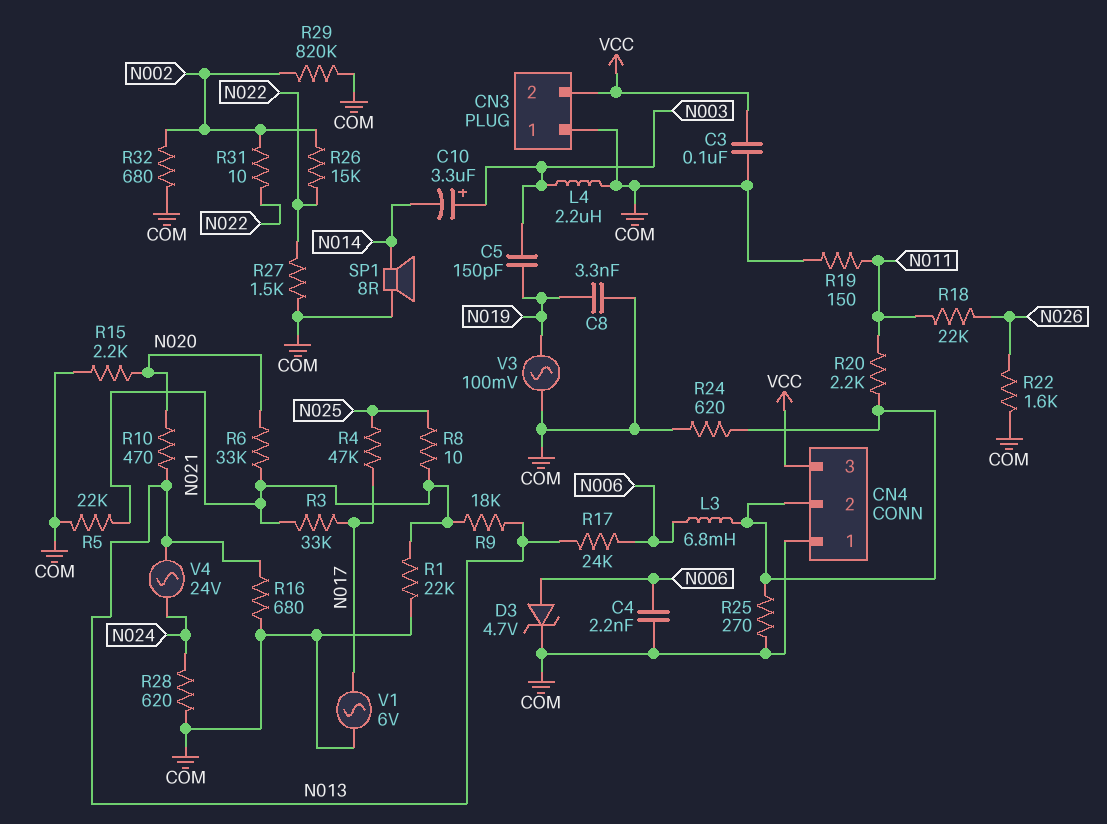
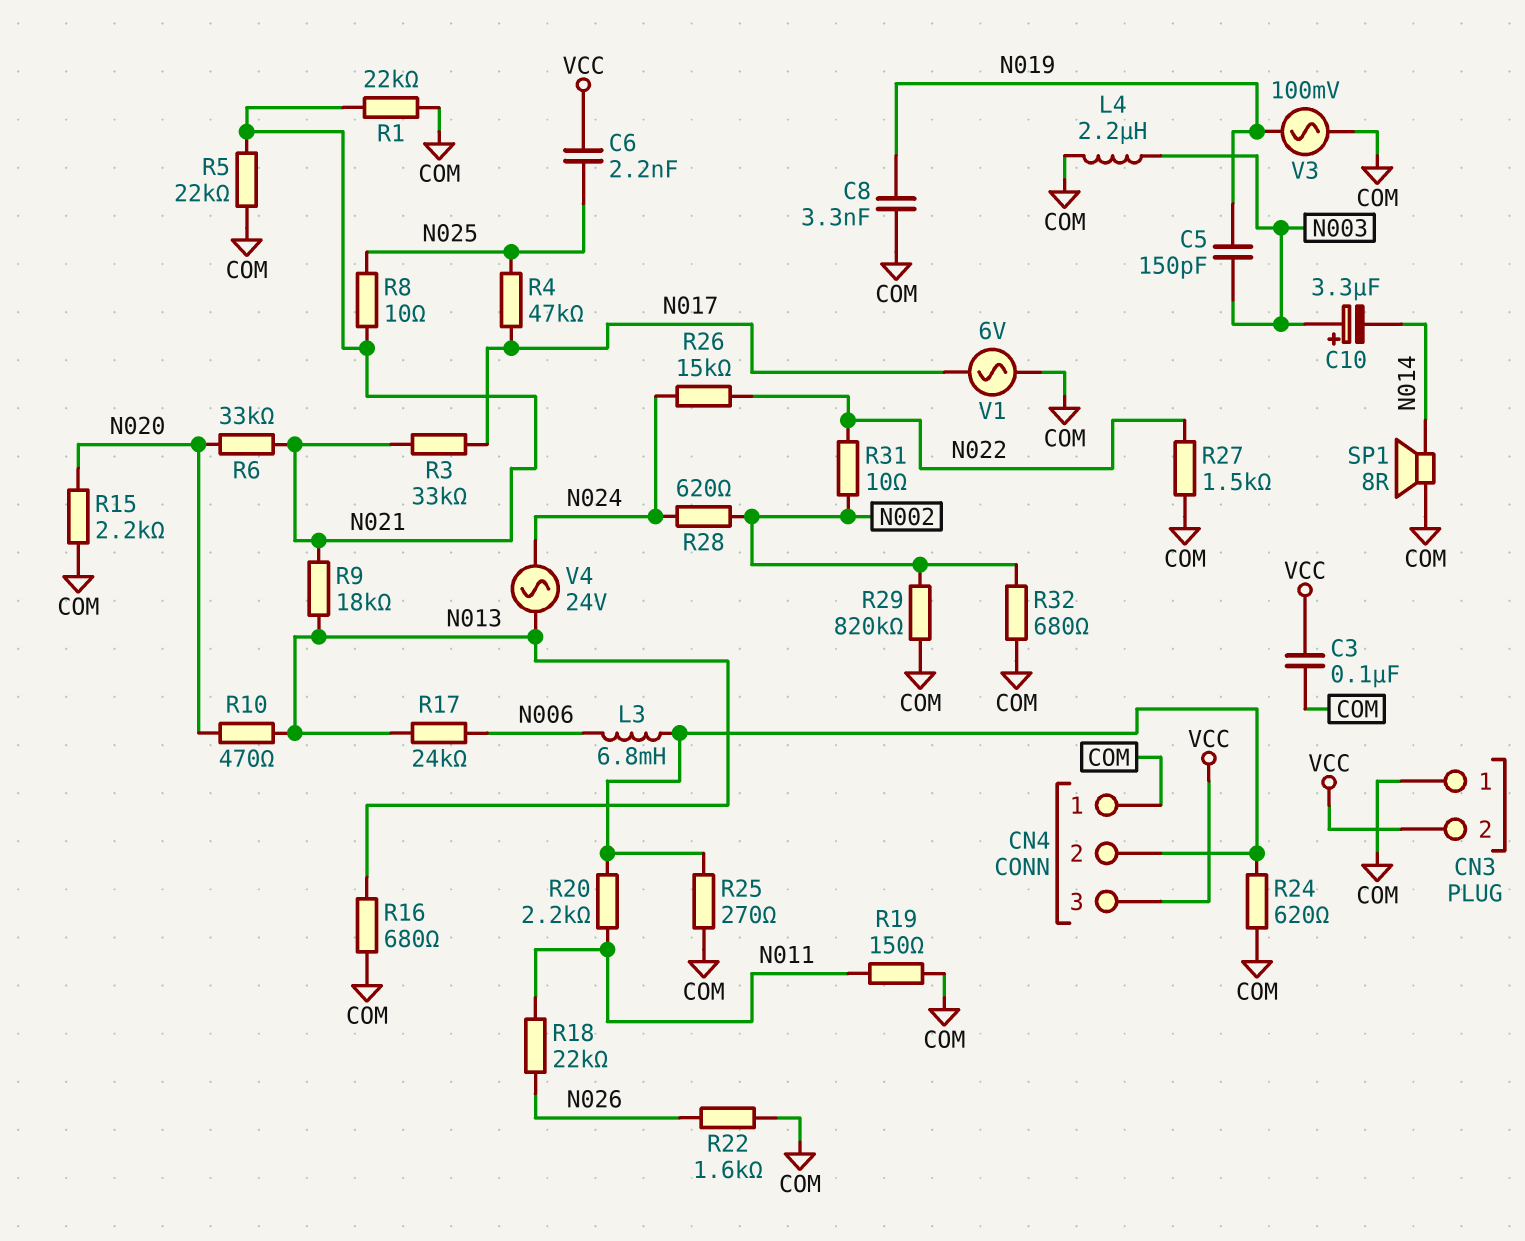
C4: 2.2nF (COM, N006) -> none
C6: none -> 2.2nF (N025, VCC)
D3: zener 4.7V (A N006, K COM) -> none
R26: 15k (N002, N022) -> 15k (N022, N024)
R28: 620 (COM, N024) -> 620 (N002, N024)

